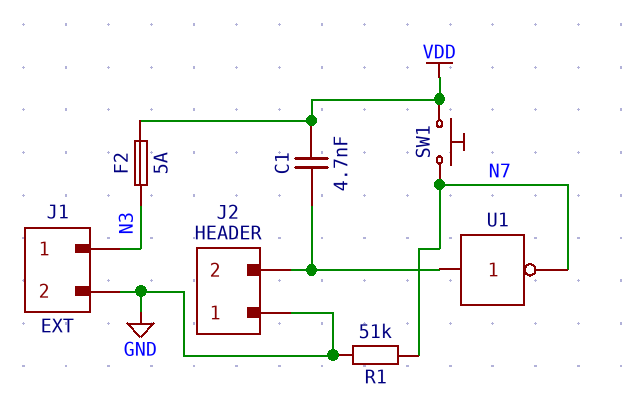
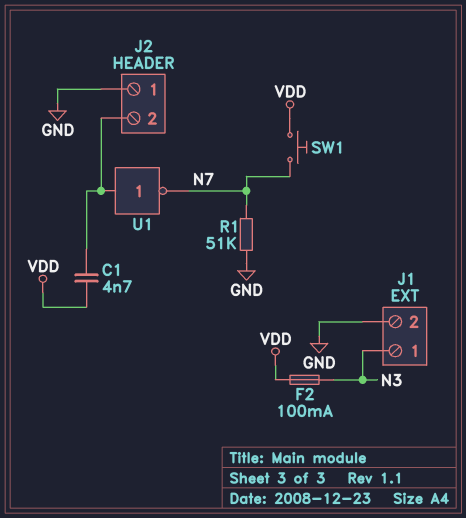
F2: 5A (N3, VDD) -> 100mA (N3, VDD)

